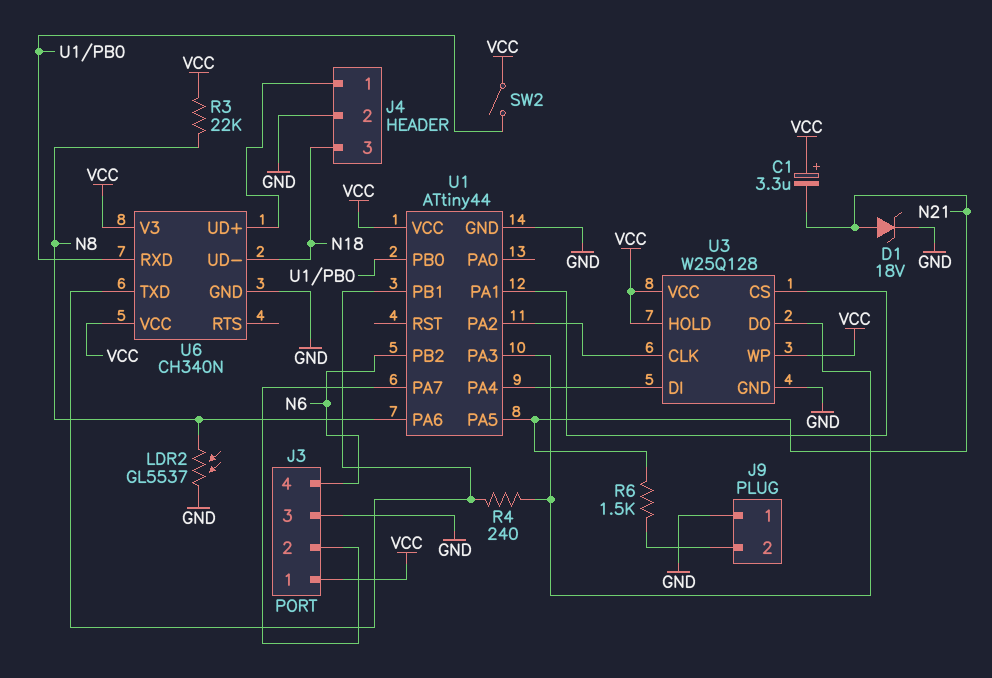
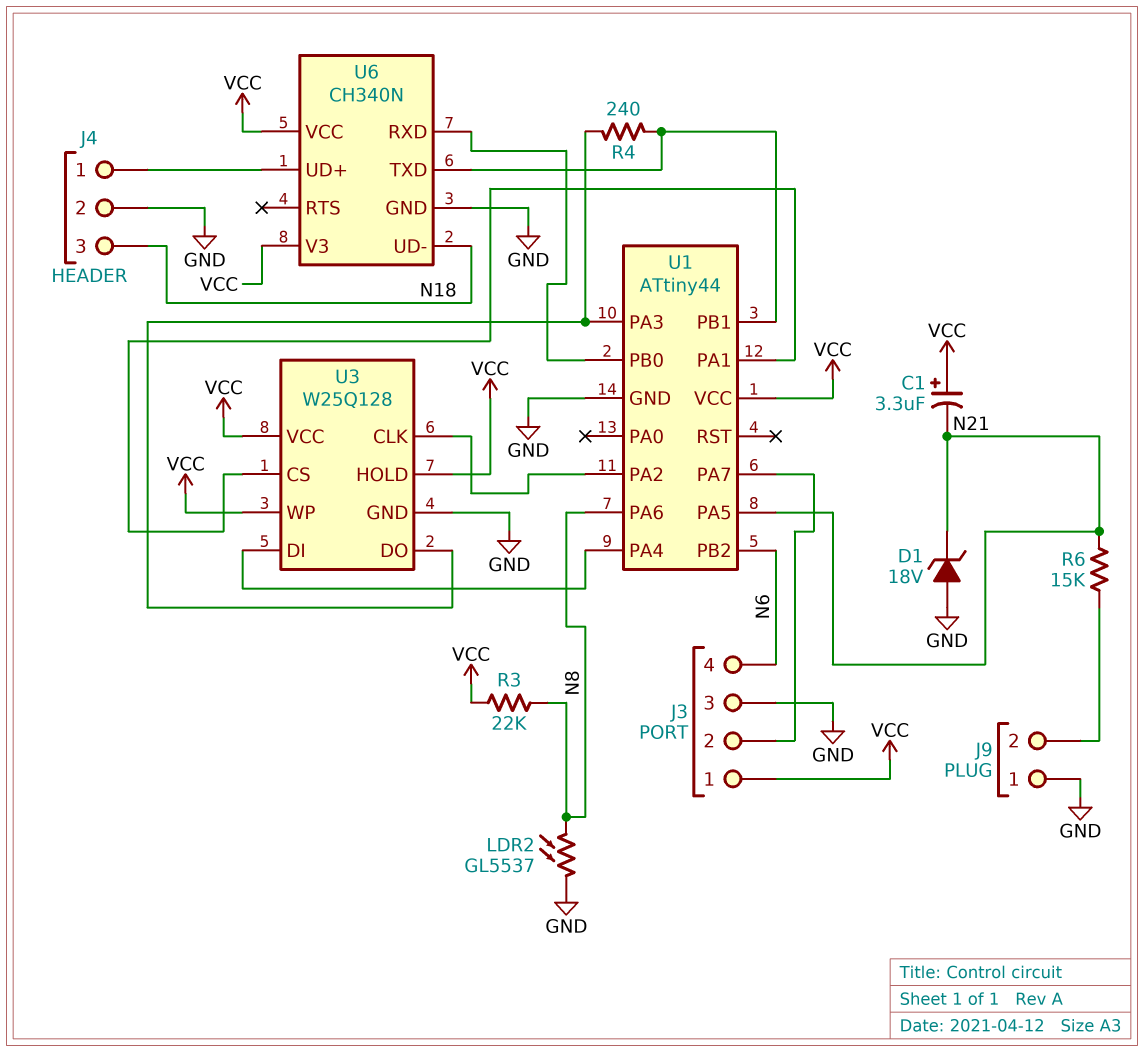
D1: zener 18V (A N21, K GND) -> zener 18V (A GND, K N21)
R6: 1.5k (J9/2, N21) -> 15k (J9/2, N21)
SW2: switch (U1/PB0, VCC) -> none

